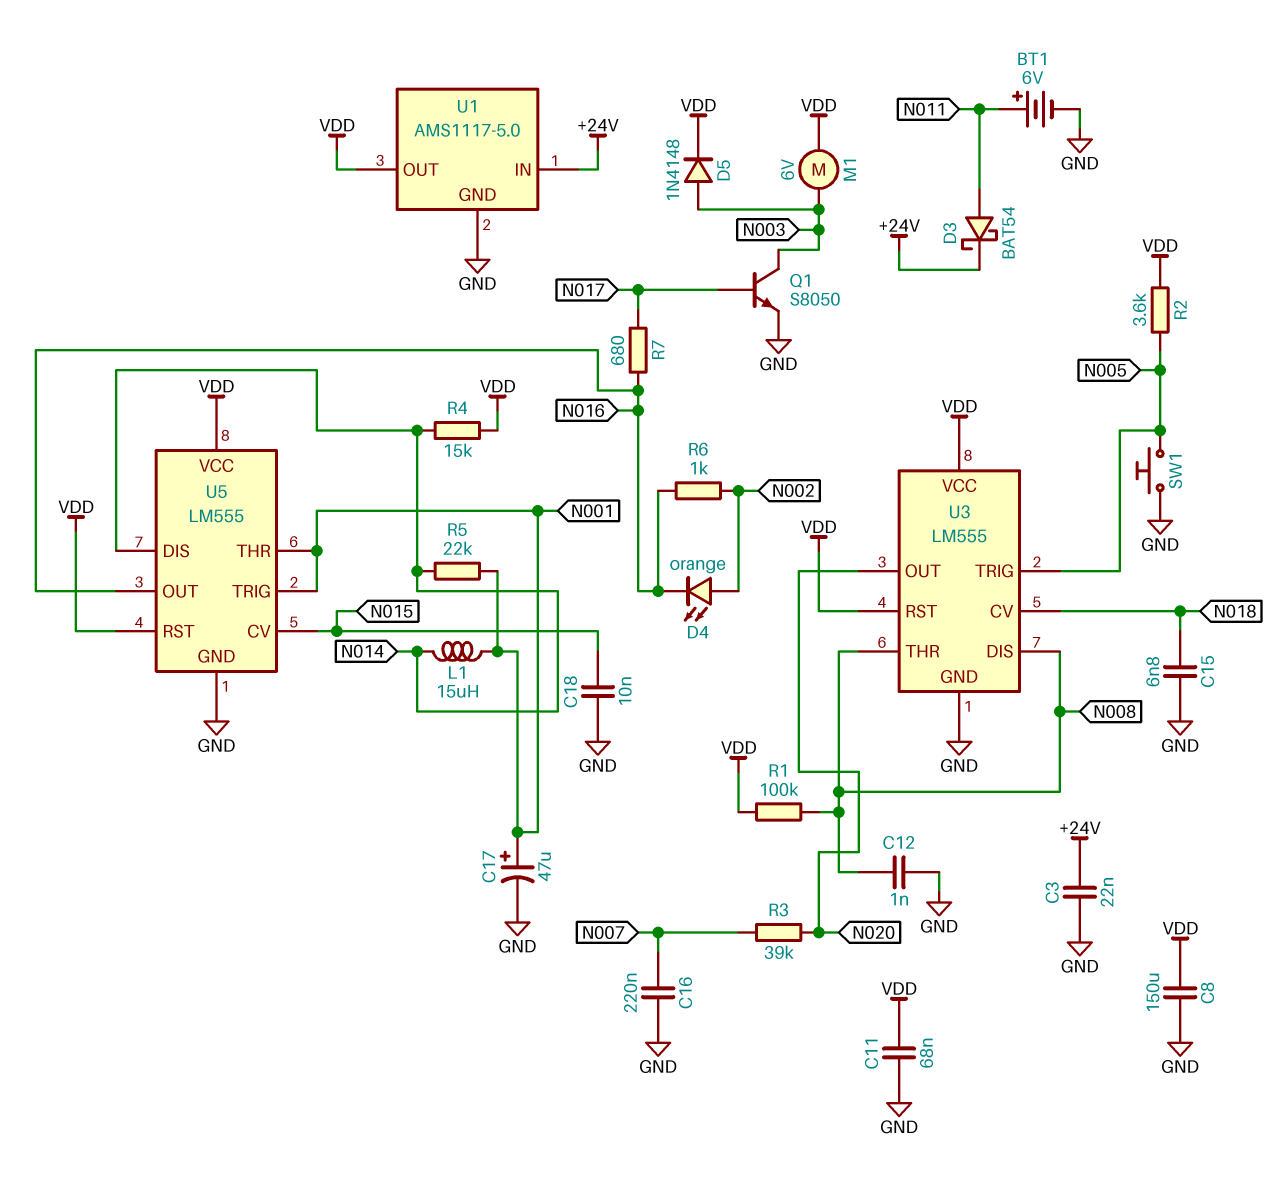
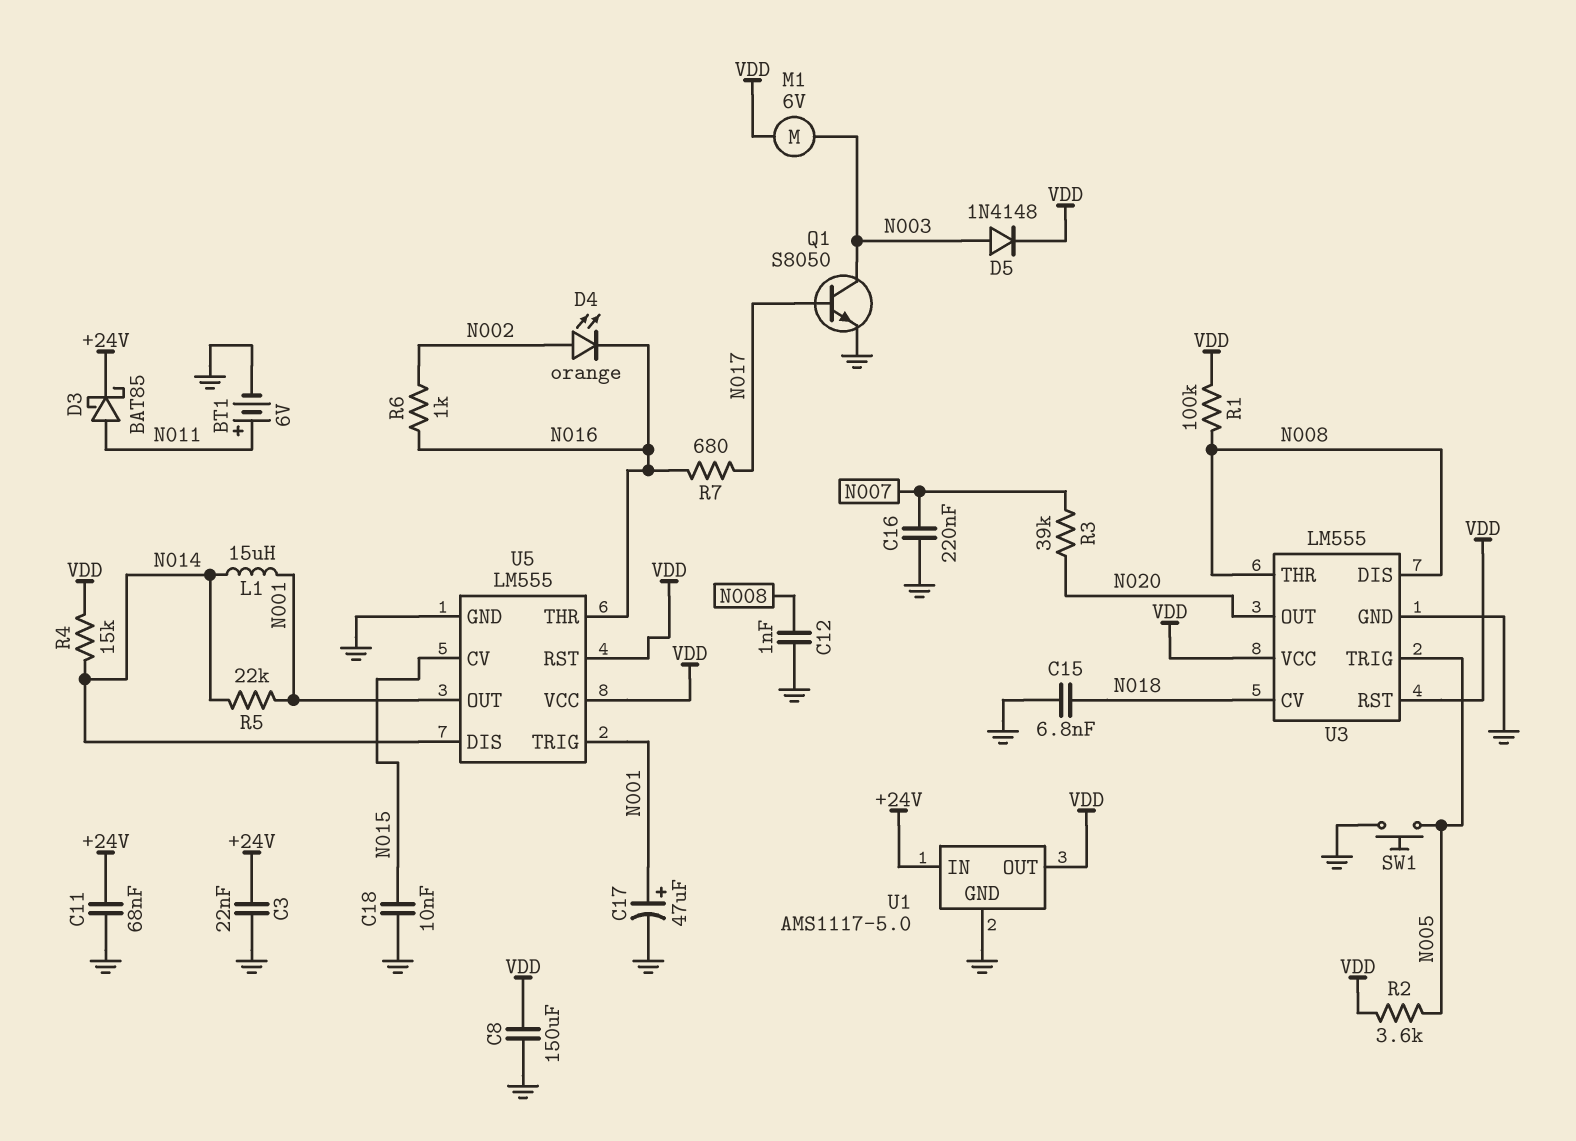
C11: 68nF (GND, VDD) -> 68nF (+24V, GND)
D3: schottky BAT54 (A N011, K +24V) -> schottky BAT85 (A N011, K +24V)
U5 pin OUT: N016 -> N001
U5 pin THR: N001 -> N016

